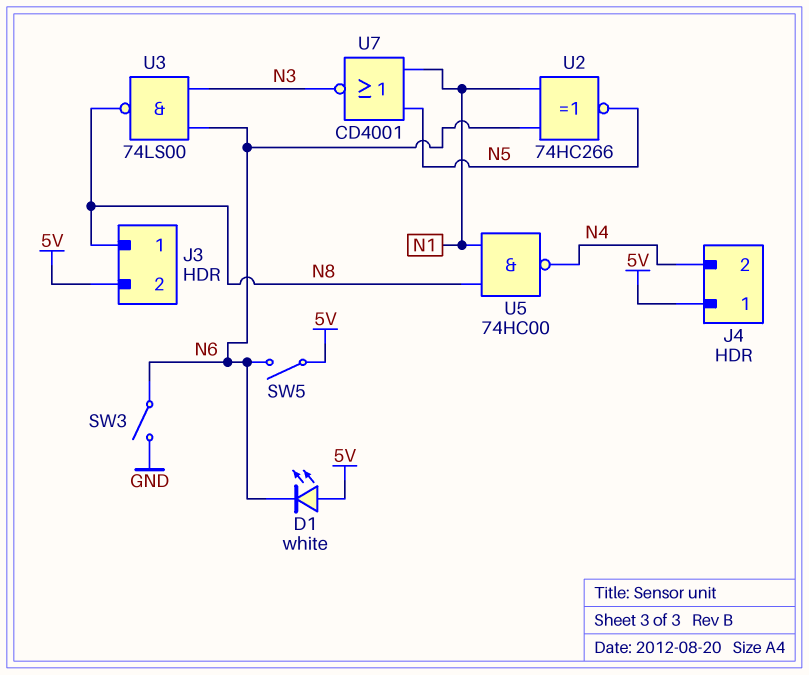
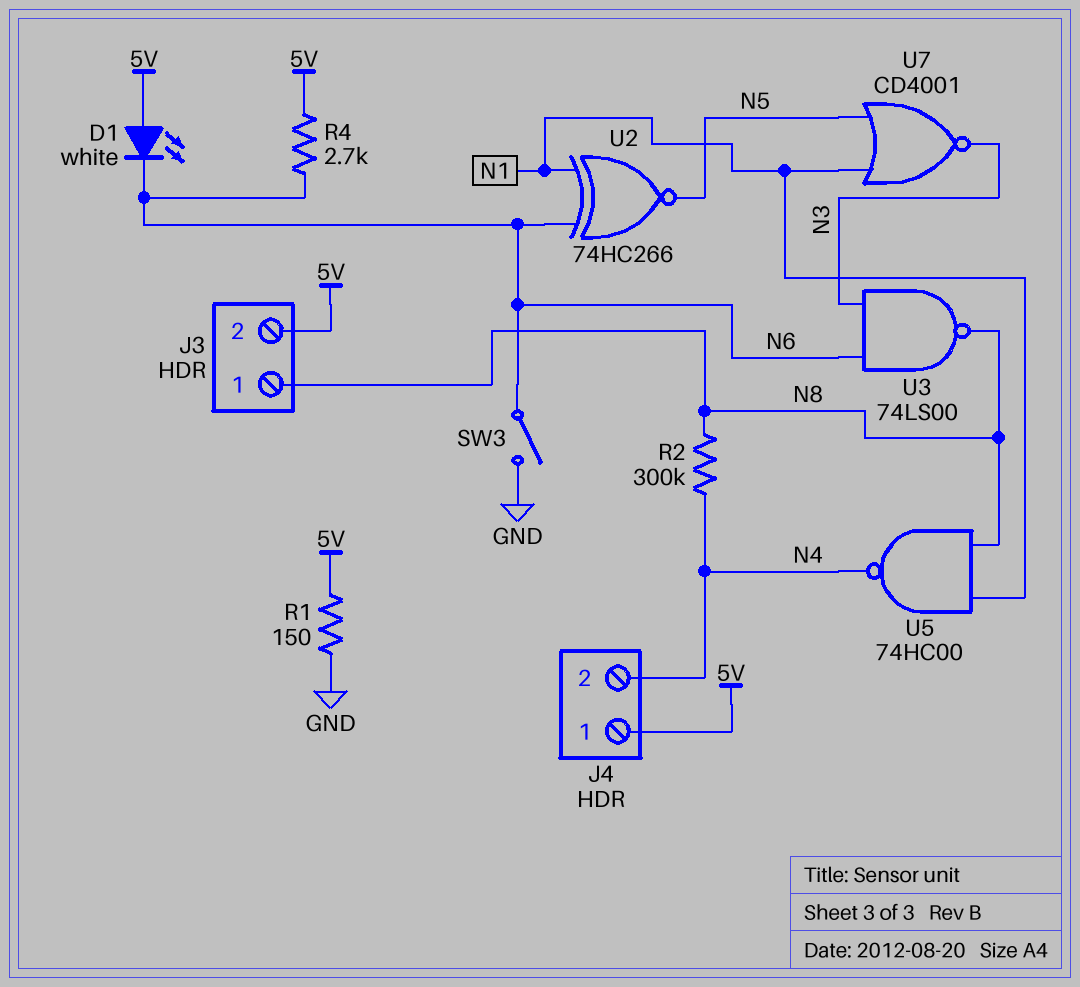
R1: none -> 150 (5V, GND)
R2: none -> 300k (N4, N8)
R4: none -> 2.7k (5V, N6)
SW5: switch (5V, N6) -> none

